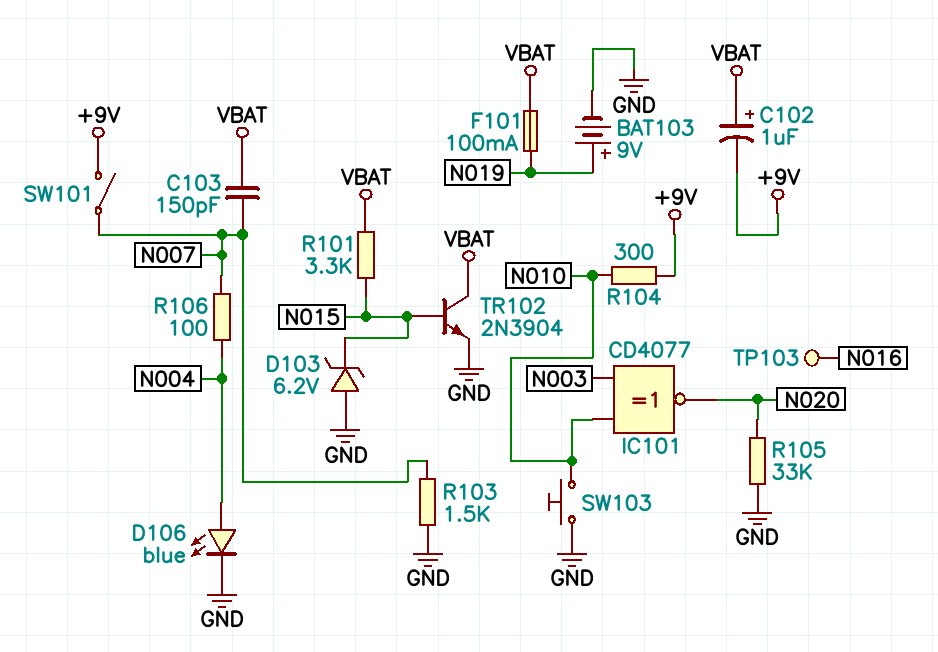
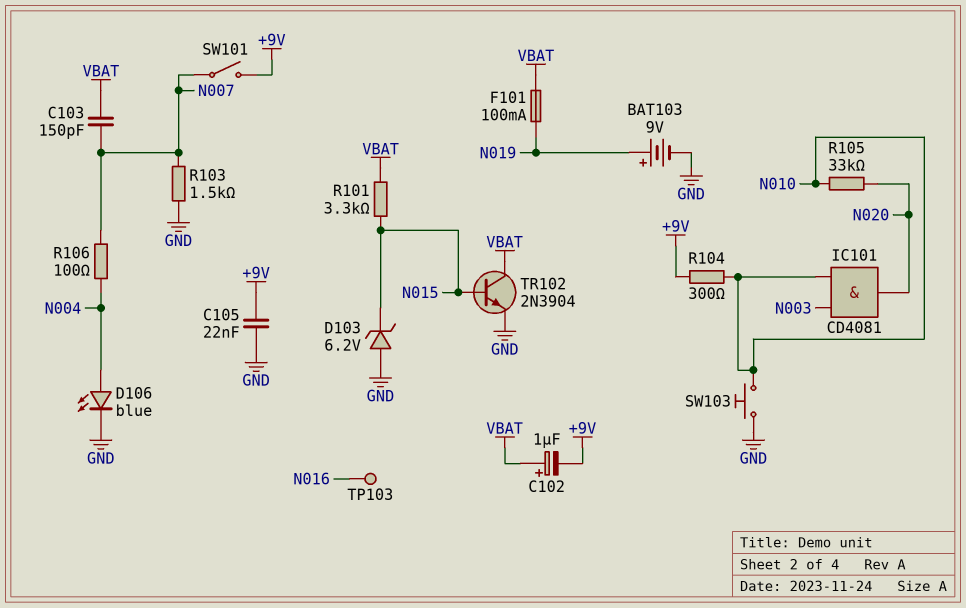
C105: none -> 22nF (+9V, GND)
IC101: XNOR CD4077 (in N003, in N010, out N020) -> AND CD4081 (in N003, in N010, out N020)
R105: 33k (GND, N020) -> 33k (N010, N020)

